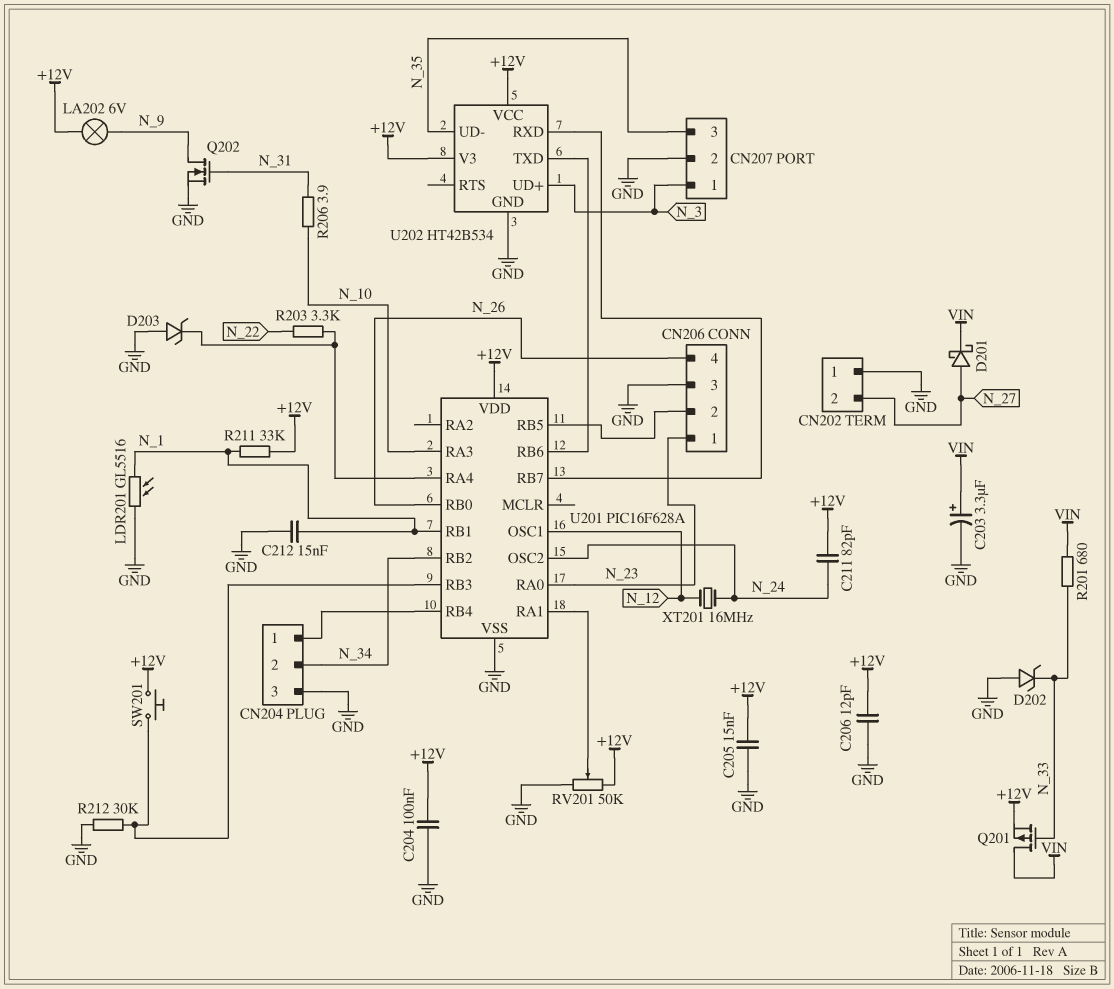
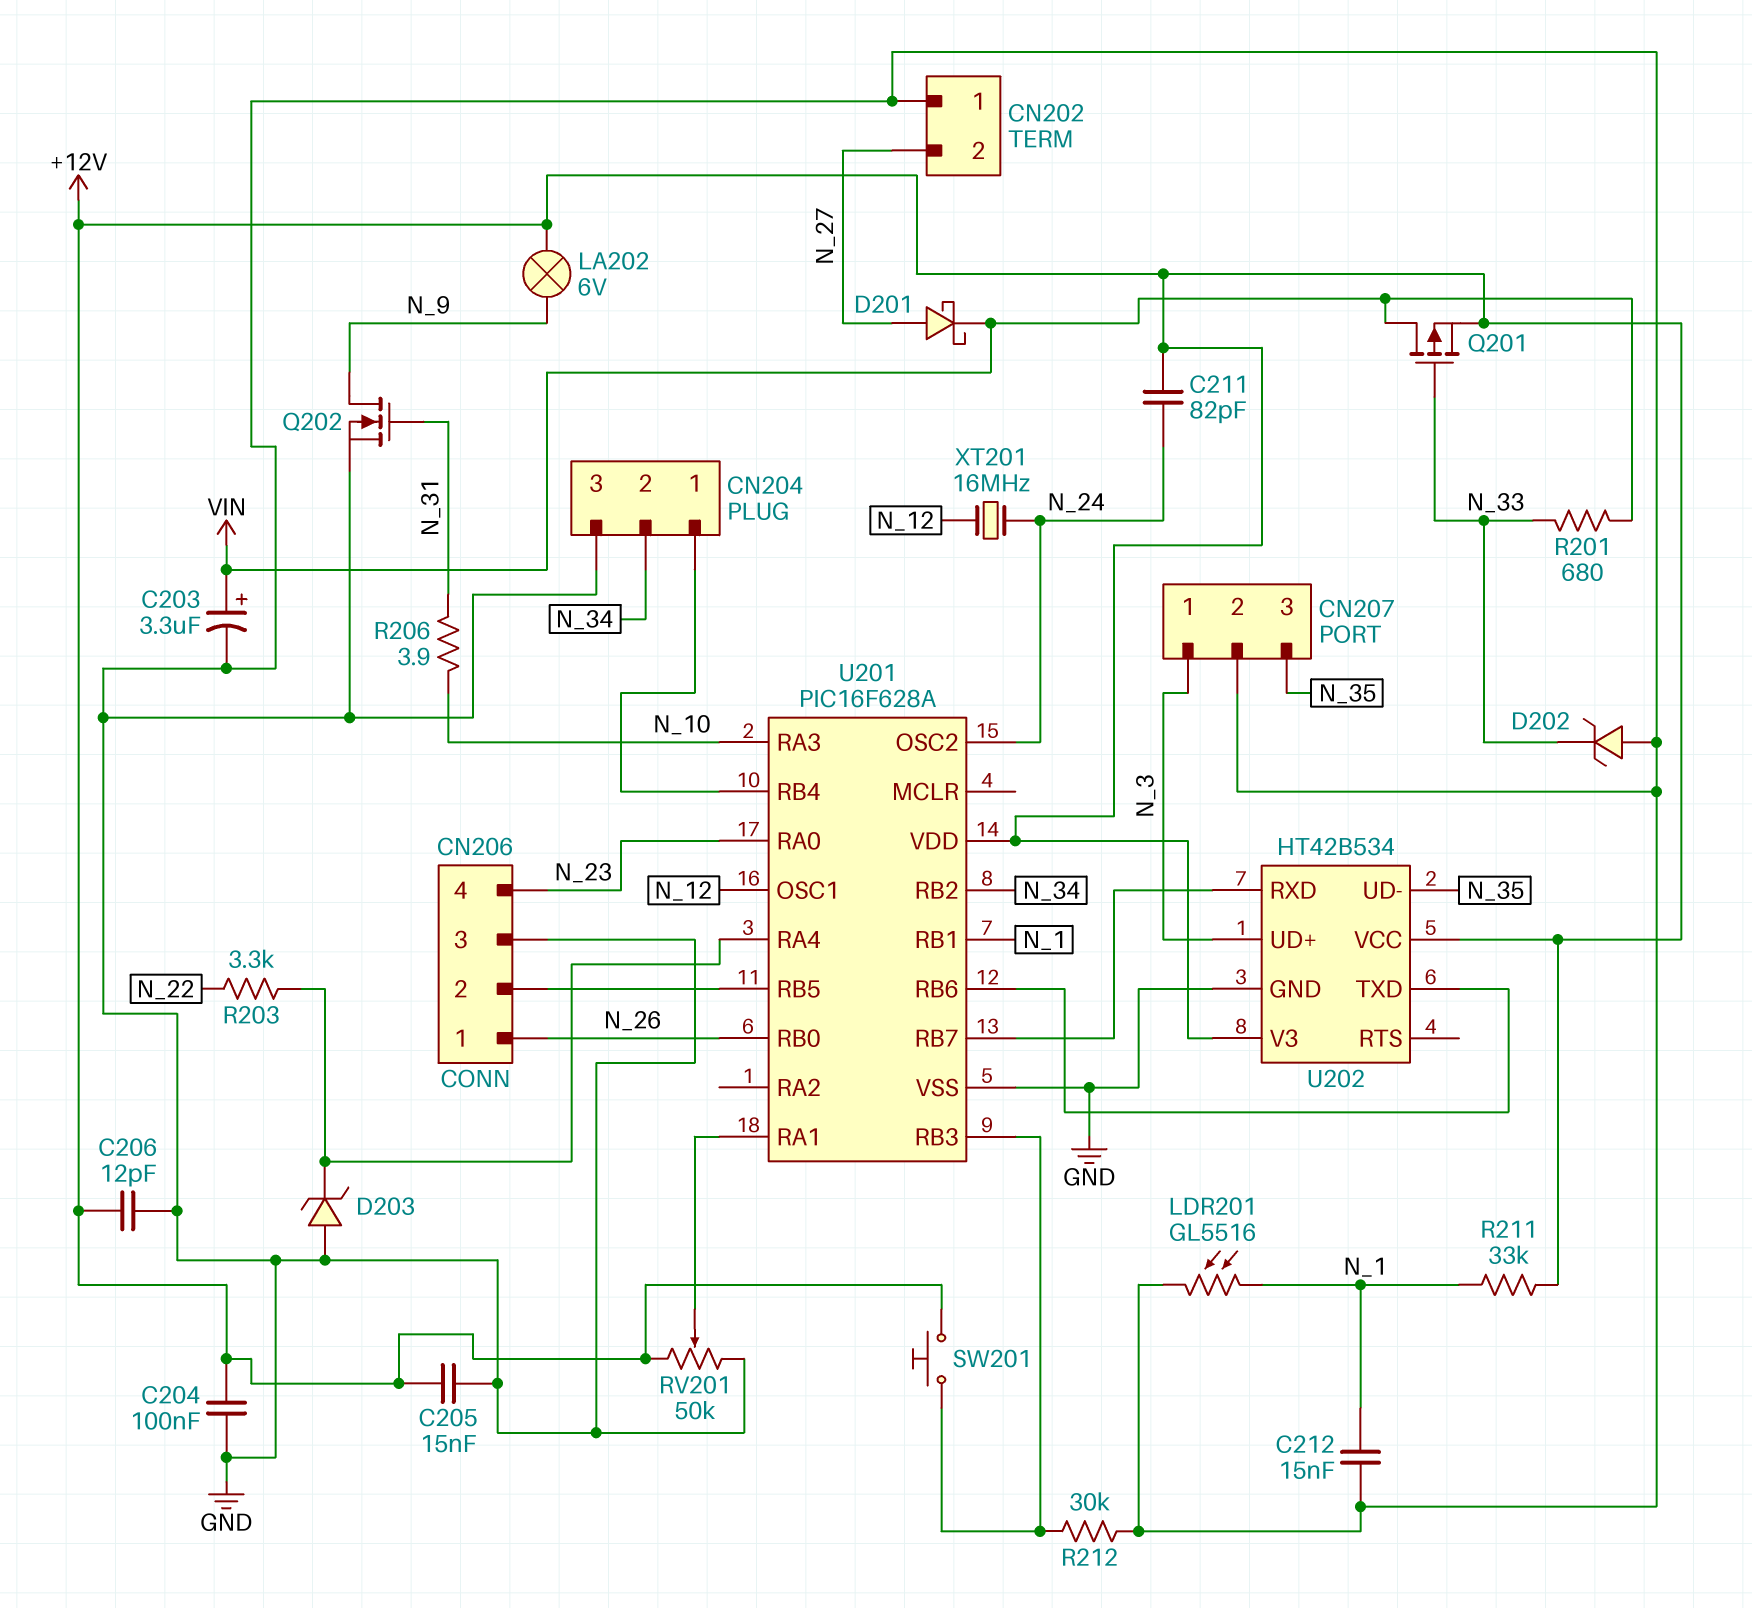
CN206 pin 1: N_23 -> N_26
CN206 pin 4: N_26 -> N_23

